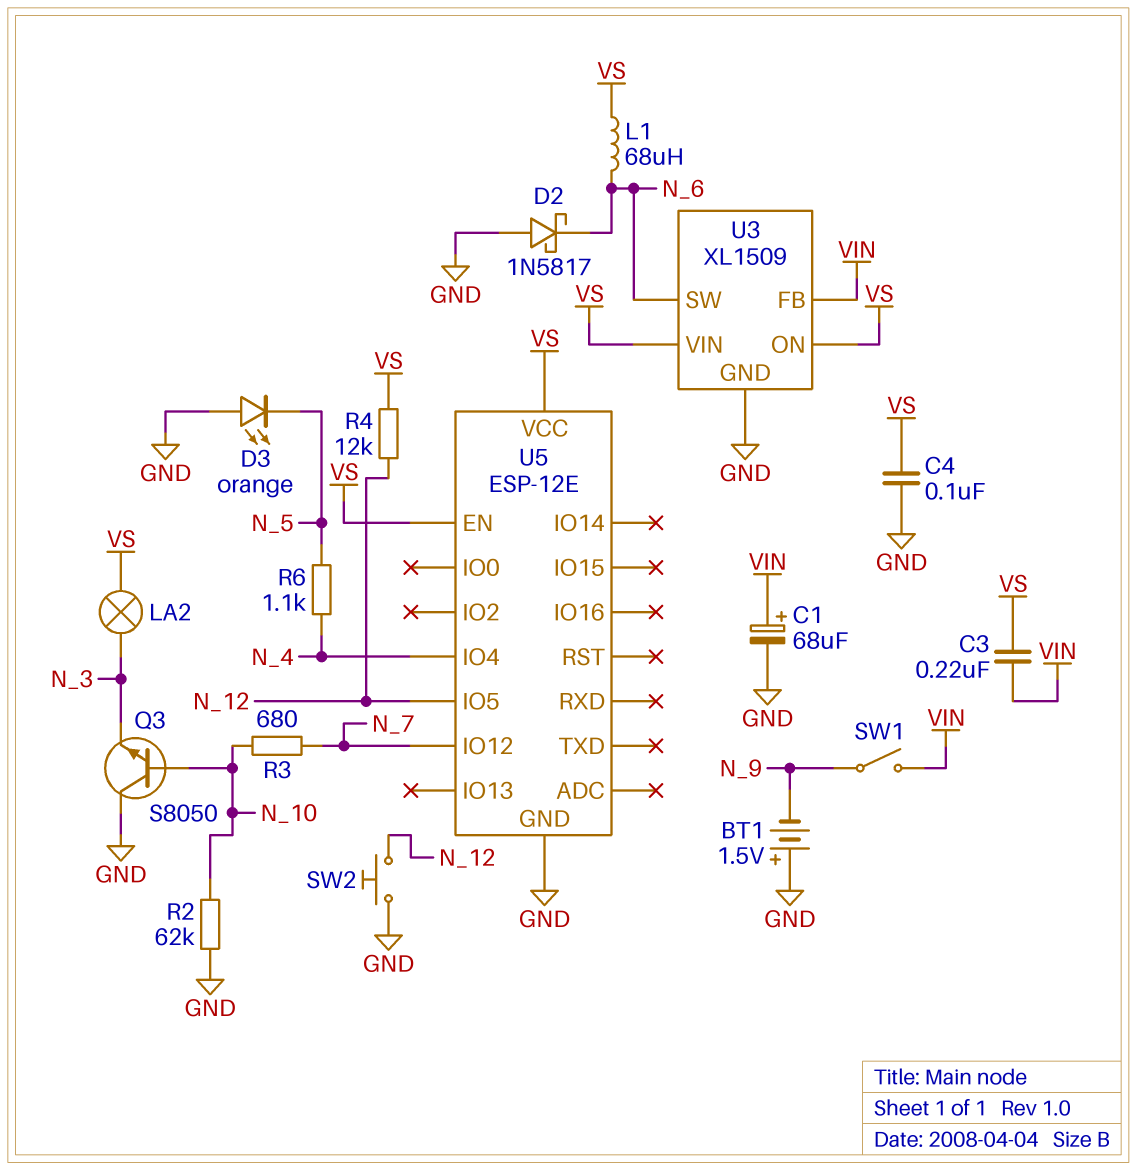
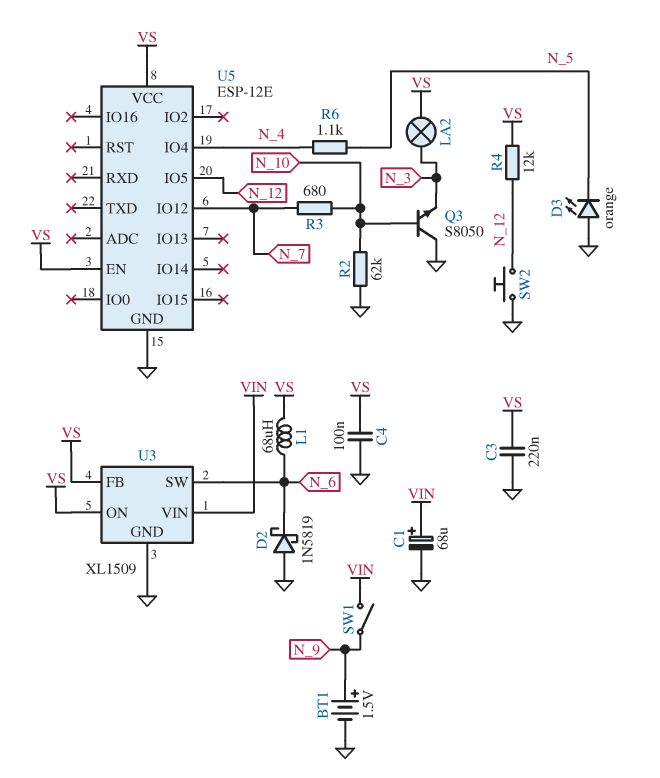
BT1: 1.5V (plus GND, minus N_9) -> 1.5V (plus N_9, minus GND)
C3: 220nF (VIN, VS) -> 220nF (GND, VS)
D2: schottky 1N5817 (A GND, K N_6) -> schottky 1N5819 (A GND, K N_6)
U3 pin FB: VIN -> VS
U3 pin VIN: VS -> VIN

